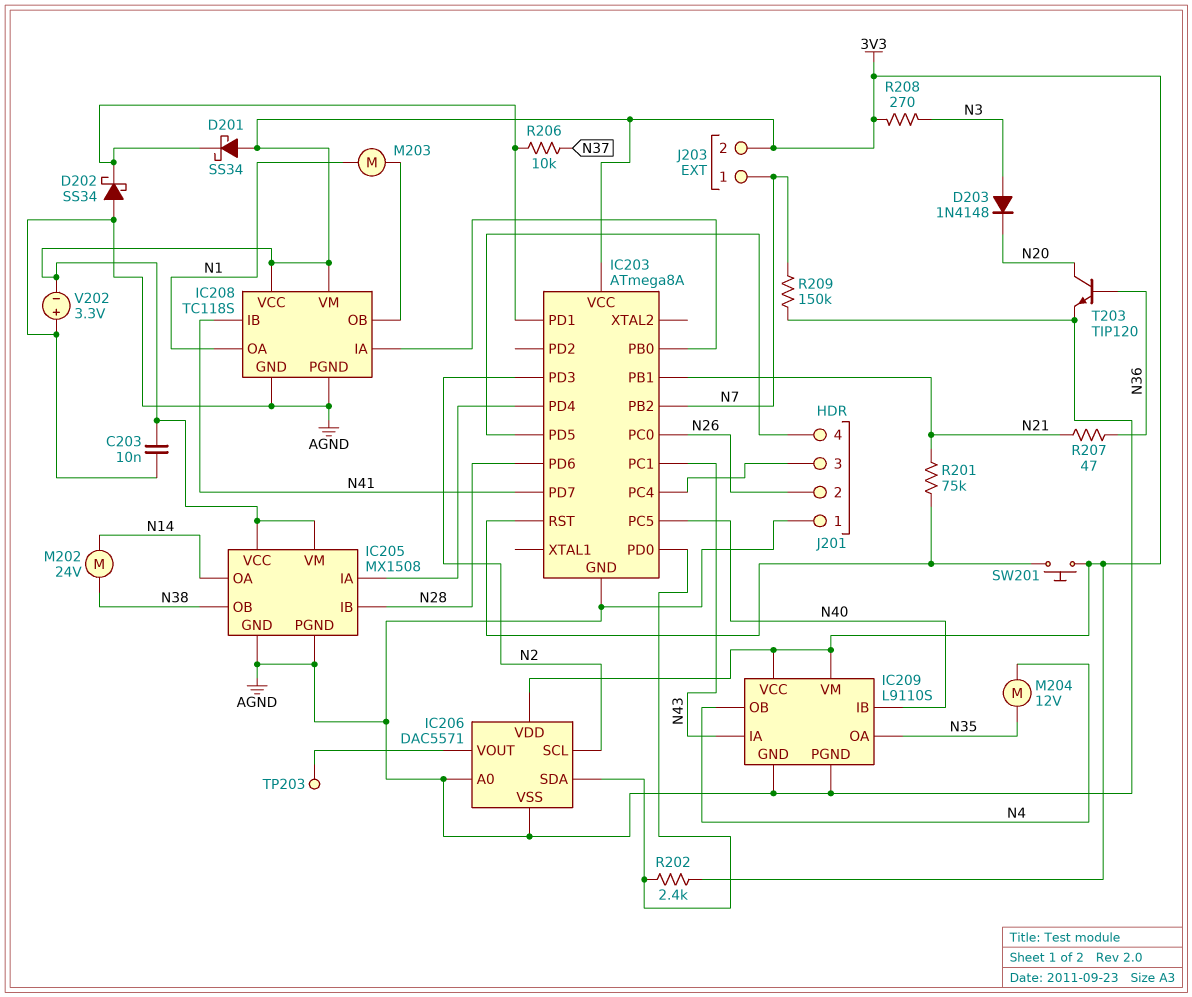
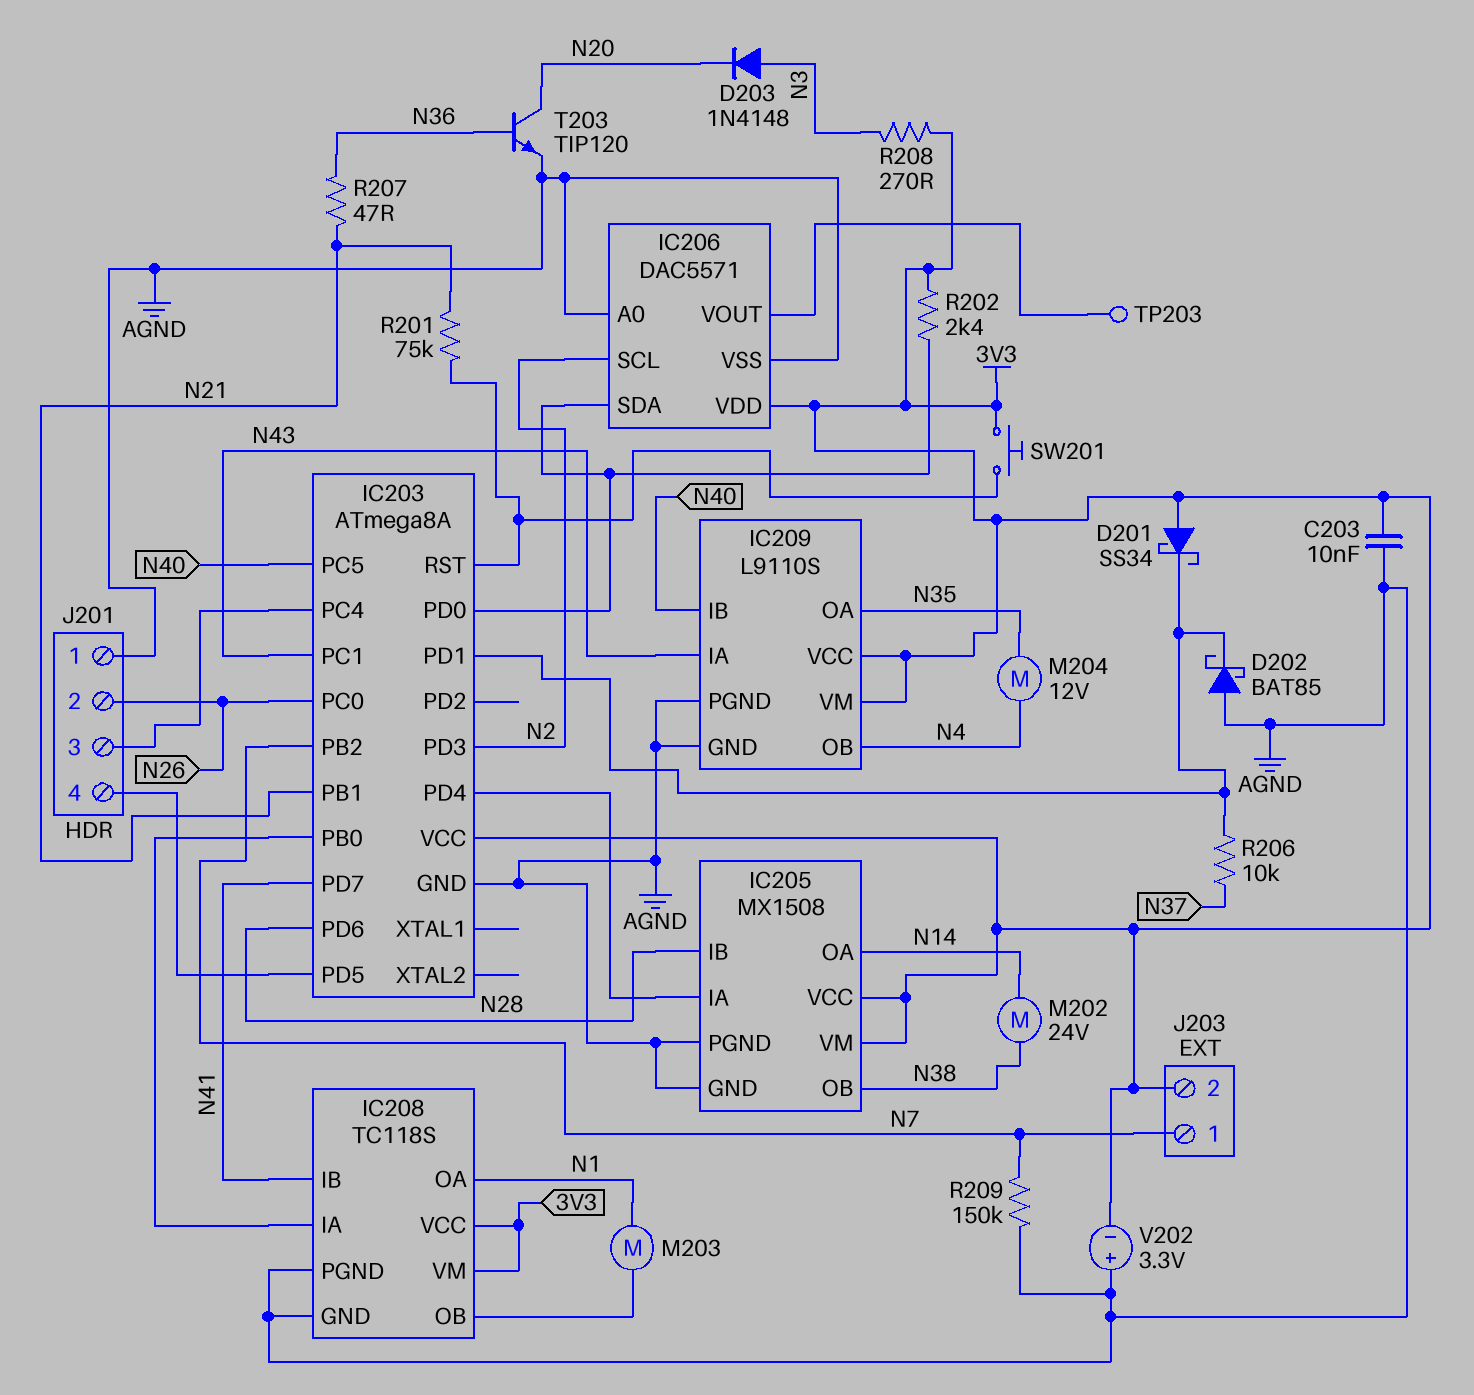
D202: schottky SS34 (A AGND, K IC203/PD1) -> schottky BAT85 (A AGND, K IC203/PD1)

